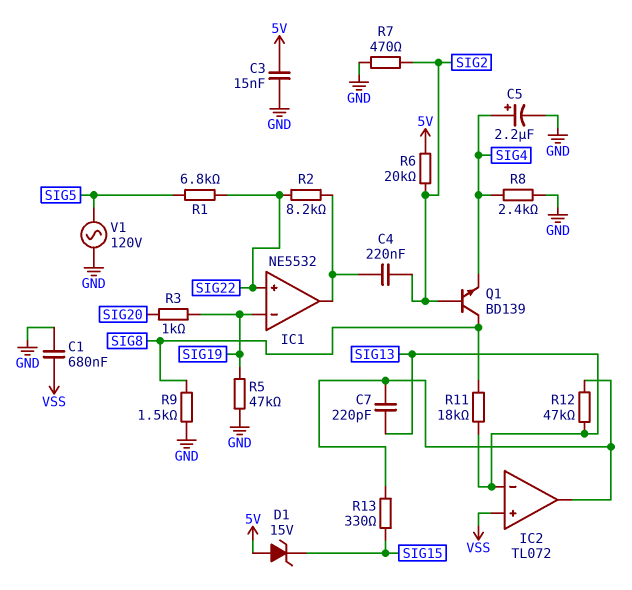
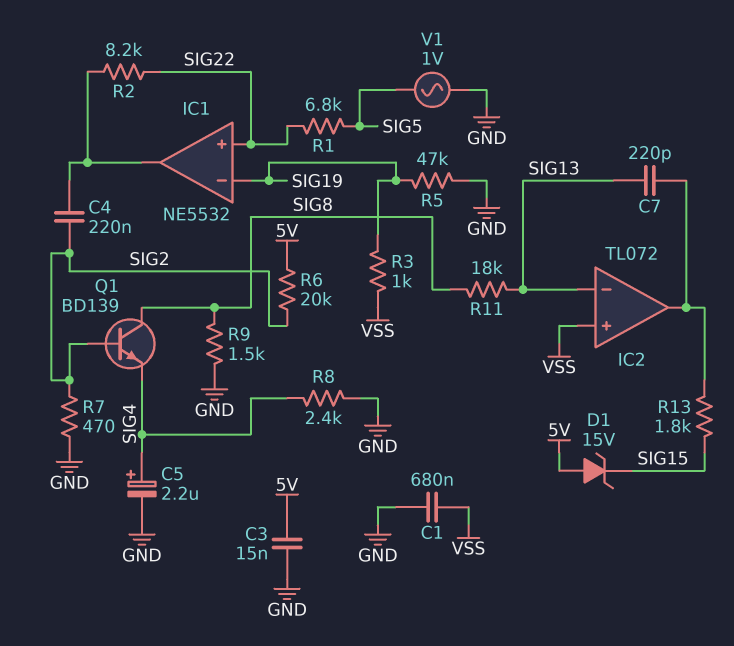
R3: 1k (SIG19, SIG20) -> 1k (SIG19, VSS)
R12: 47k (IC2/out, SIG13) -> none
R13: 330 (IC2/out, SIG15) -> 1.8k (IC2/out, SIG15)
V1: AC 120V (GND, SIG5) -> AC 1V (GND, SIG5)

